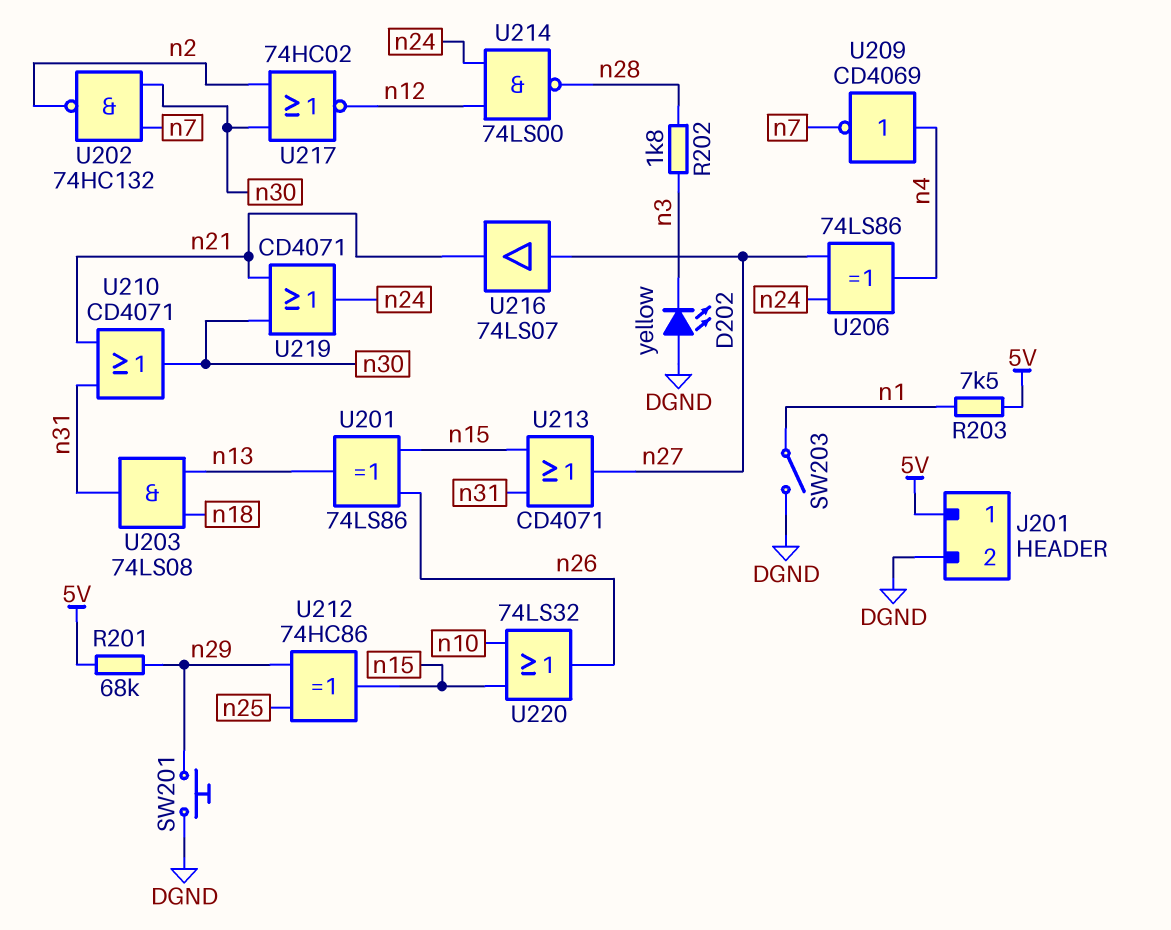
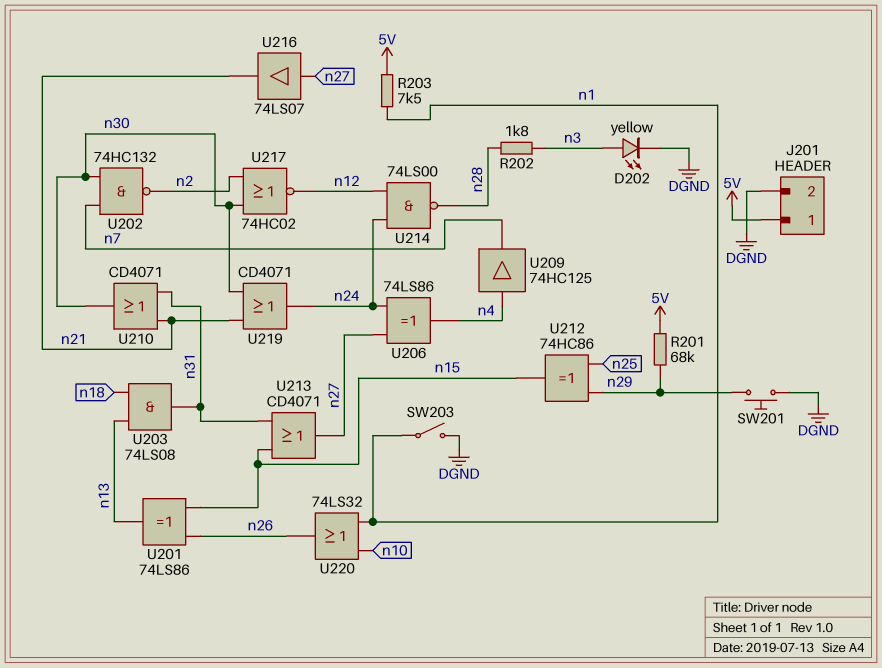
D202: LED yellow (A DGND, K n3) -> LED yellow (A n3, K DGND)
U209: NOT CD4069 (in n4, out n7) -> buffer 74HC125 (in n4, out n7)
U220: OR 74LS32 (in n10, in n15, out n26) -> OR 74LS32 (in n1, in n10, out n26)

